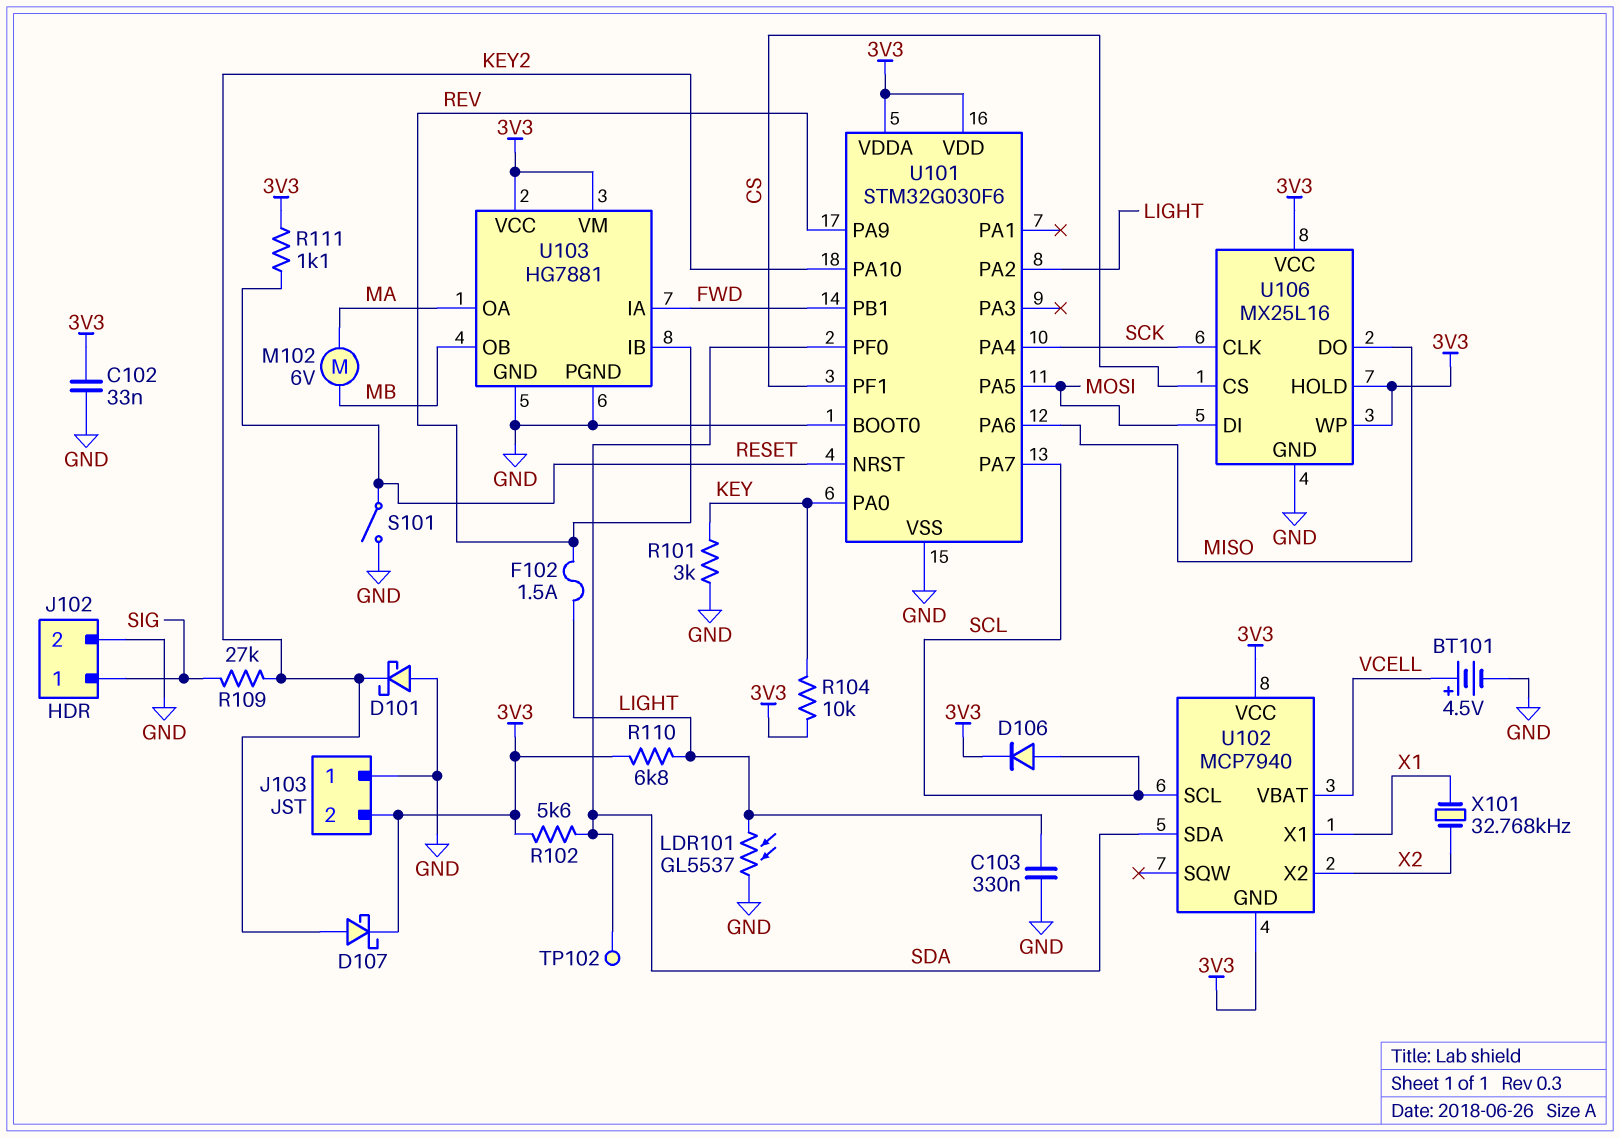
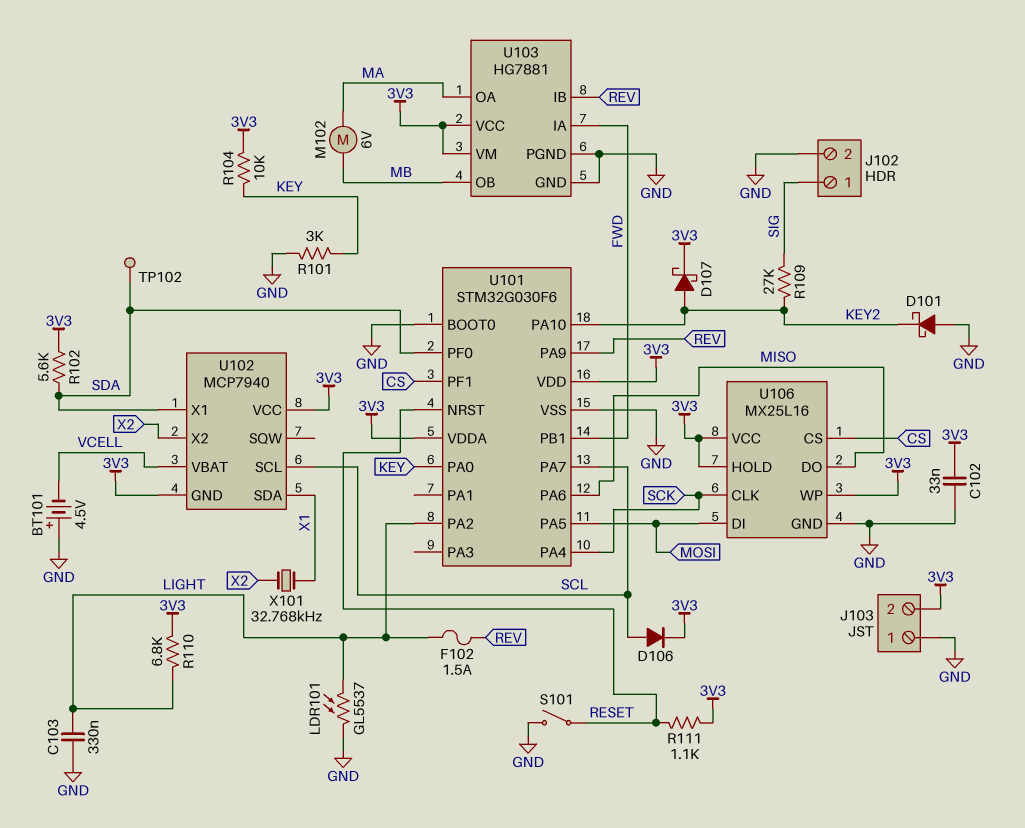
BT101: 4.5V (plus VCELL, minus GND) -> 4.5V (plus GND, minus VCELL)
U102 pin SDA: SDA -> X1
U102 pin X1: X1 -> SDA

